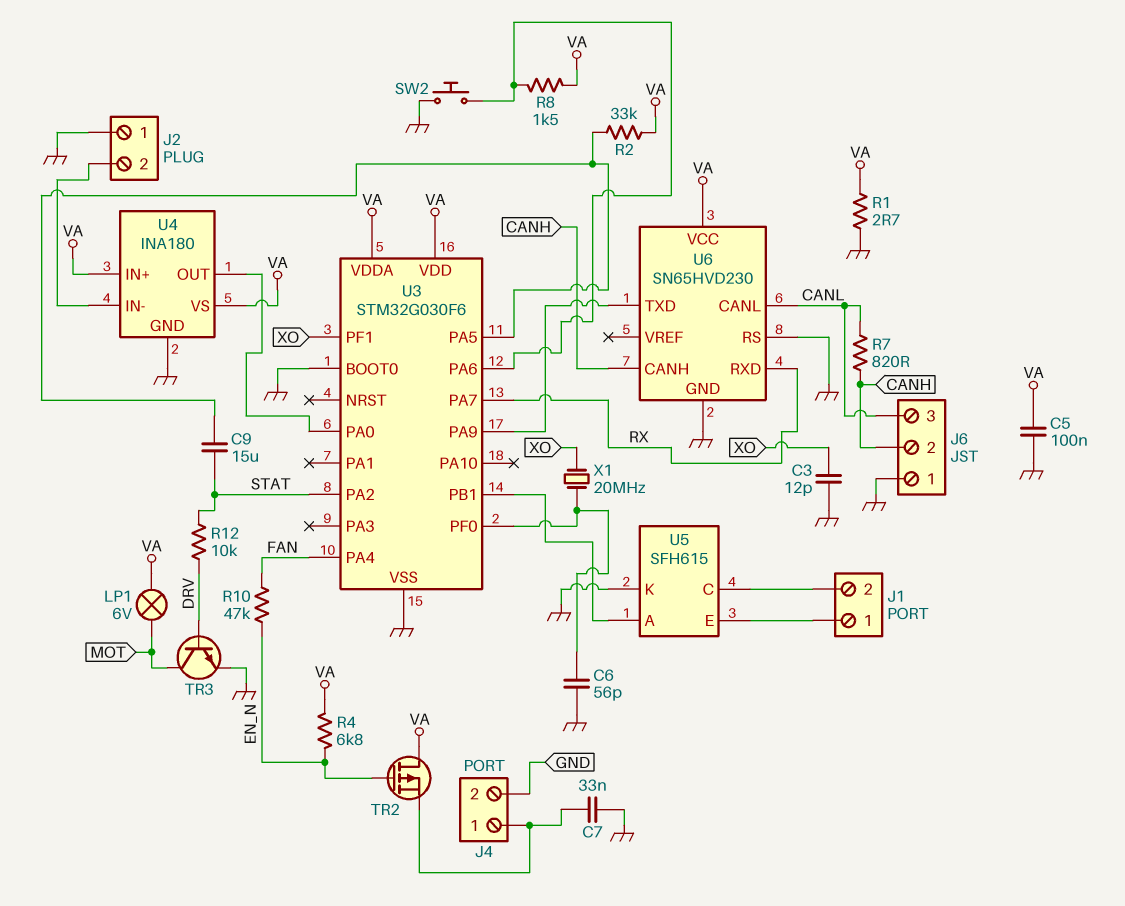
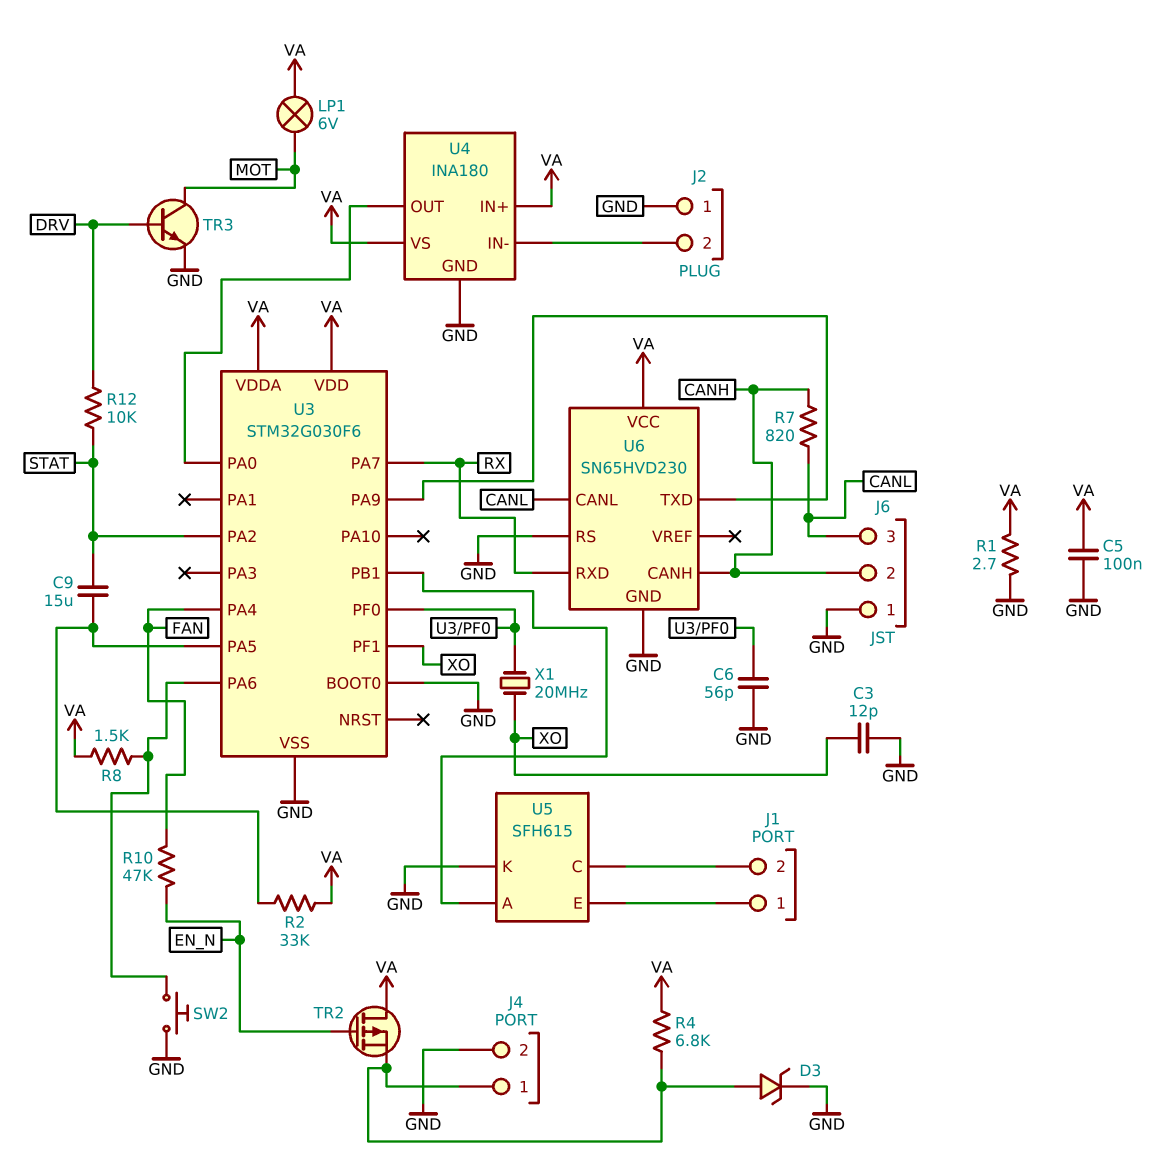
C7: 33nF (GND, J4/1) -> none
D3: none -> zener (A J4/1, K GND)
R4: 6.8k (EN_N, VA) -> 6.8k (J4/1, VA)

